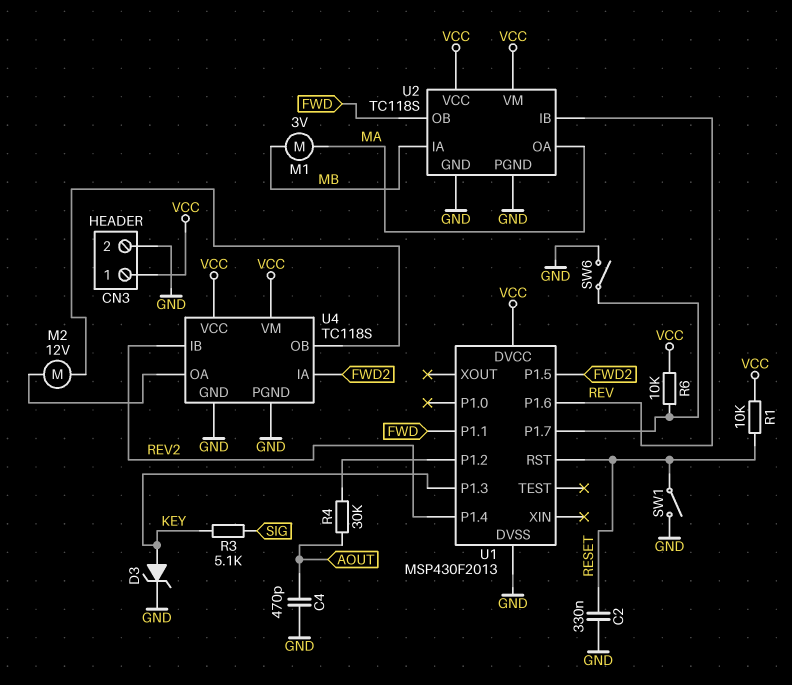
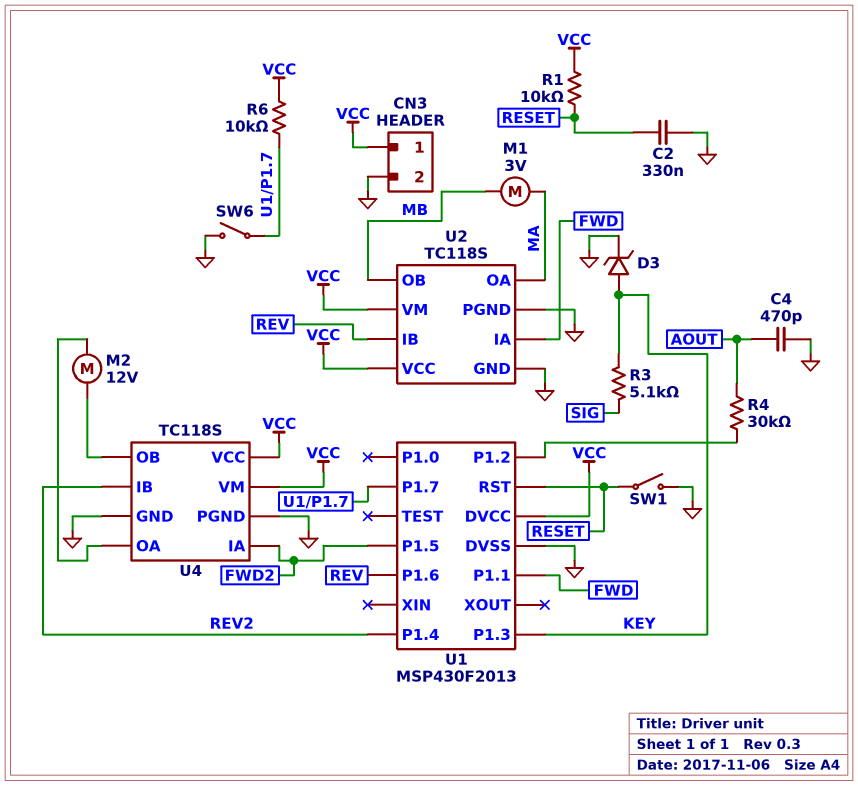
U2 pin IA: MB -> FWD
U2 pin OB: FWD -> MB

